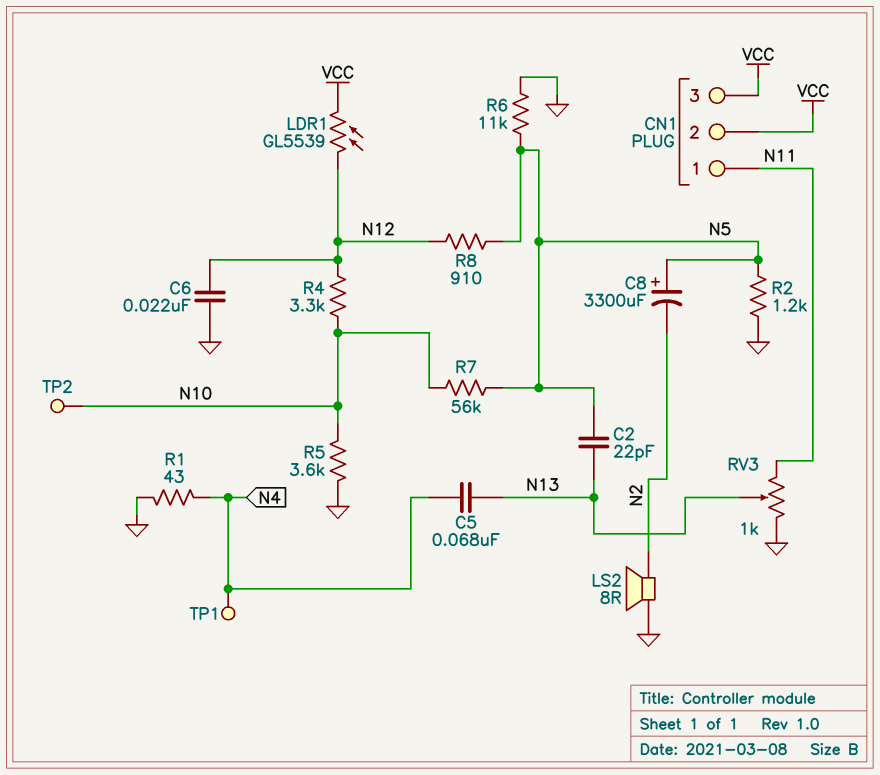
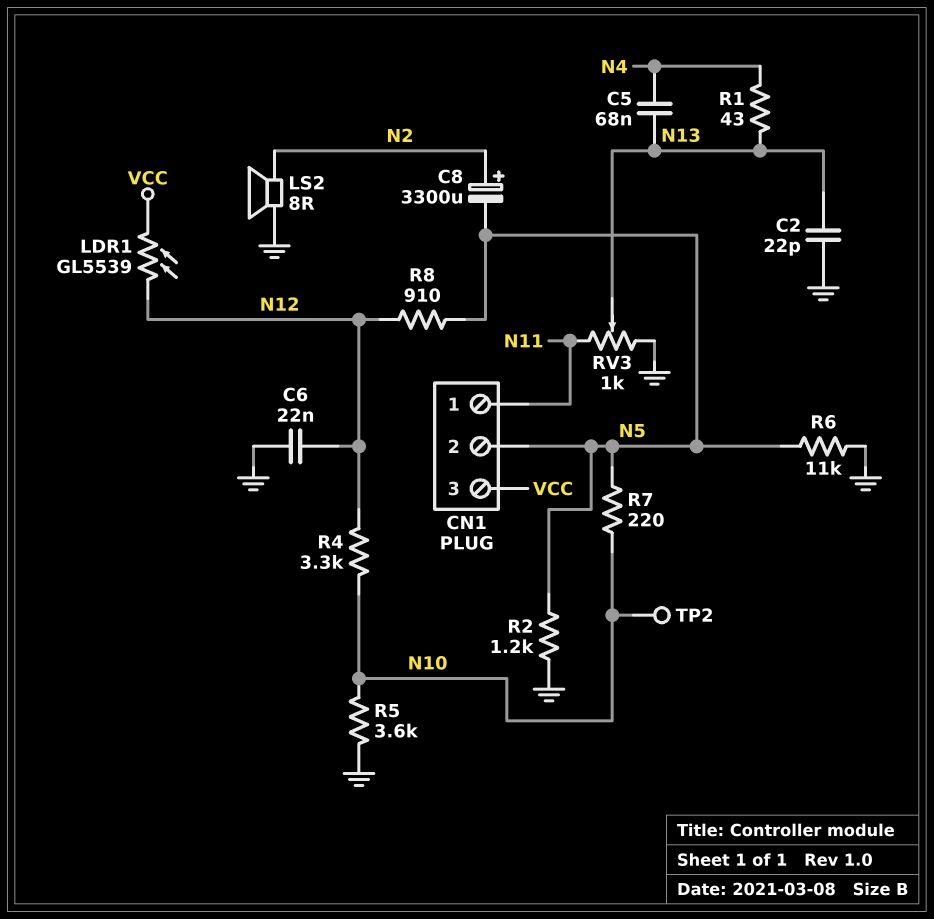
C2: 22pF (N5, N13) -> 22pF (GND, N13)
C8: 3300uF (plus N5, minus N2) -> 3300uF (plus N2, minus N5)
CN1 pin 2: VCC -> N5
R1: 43 (GND, N4) -> 43 (N4, N13)
R7: 56k (N5, N10) -> 220 (N5, N10)
TP1: test point (N4) -> none

